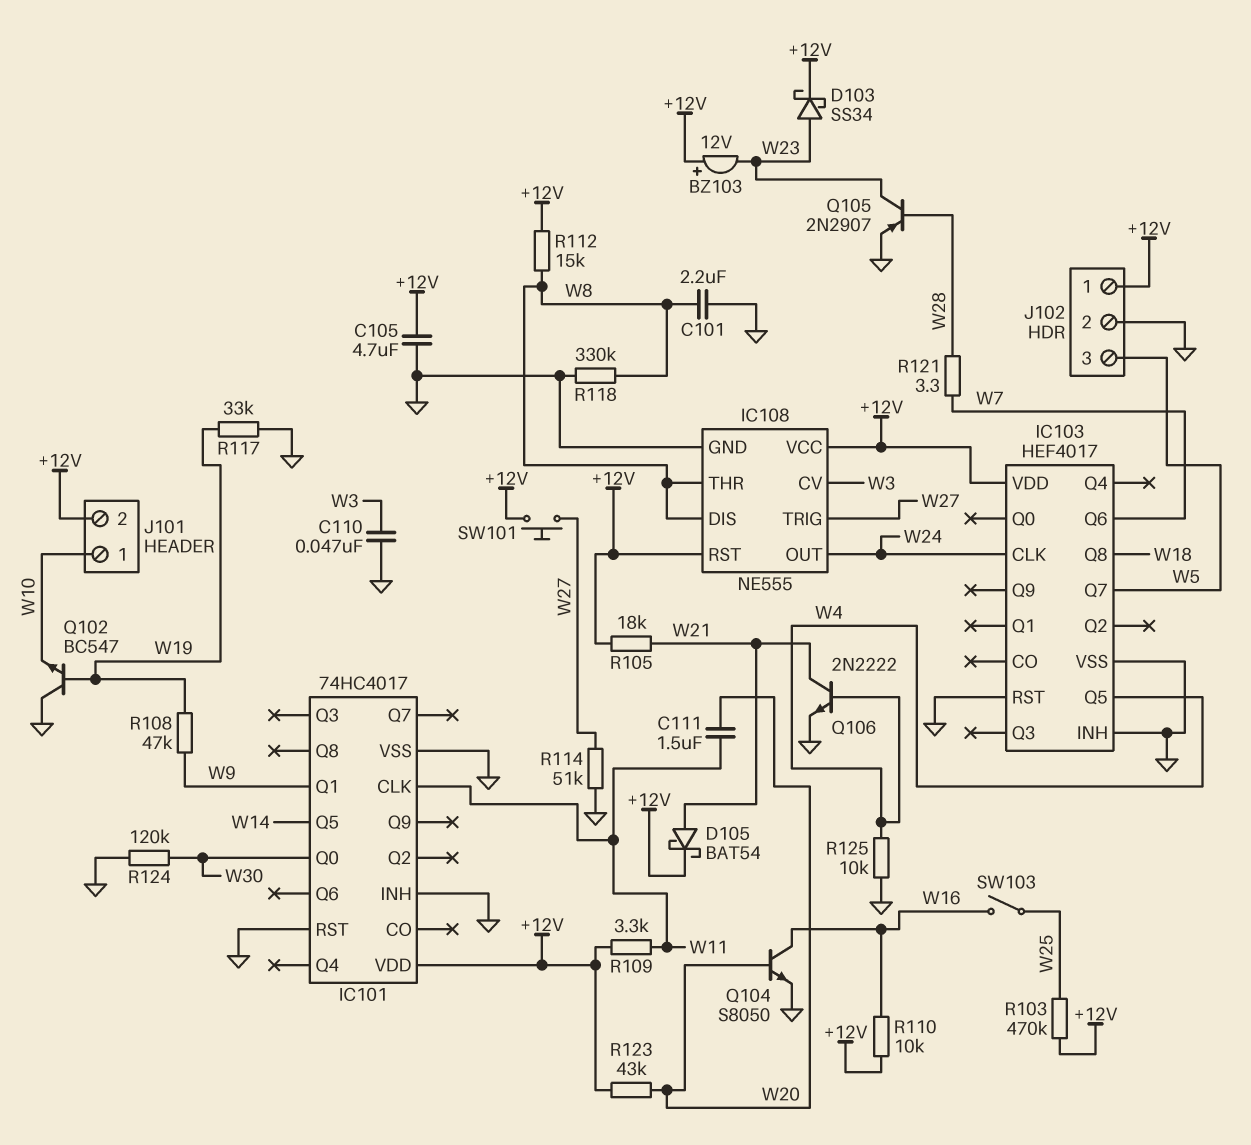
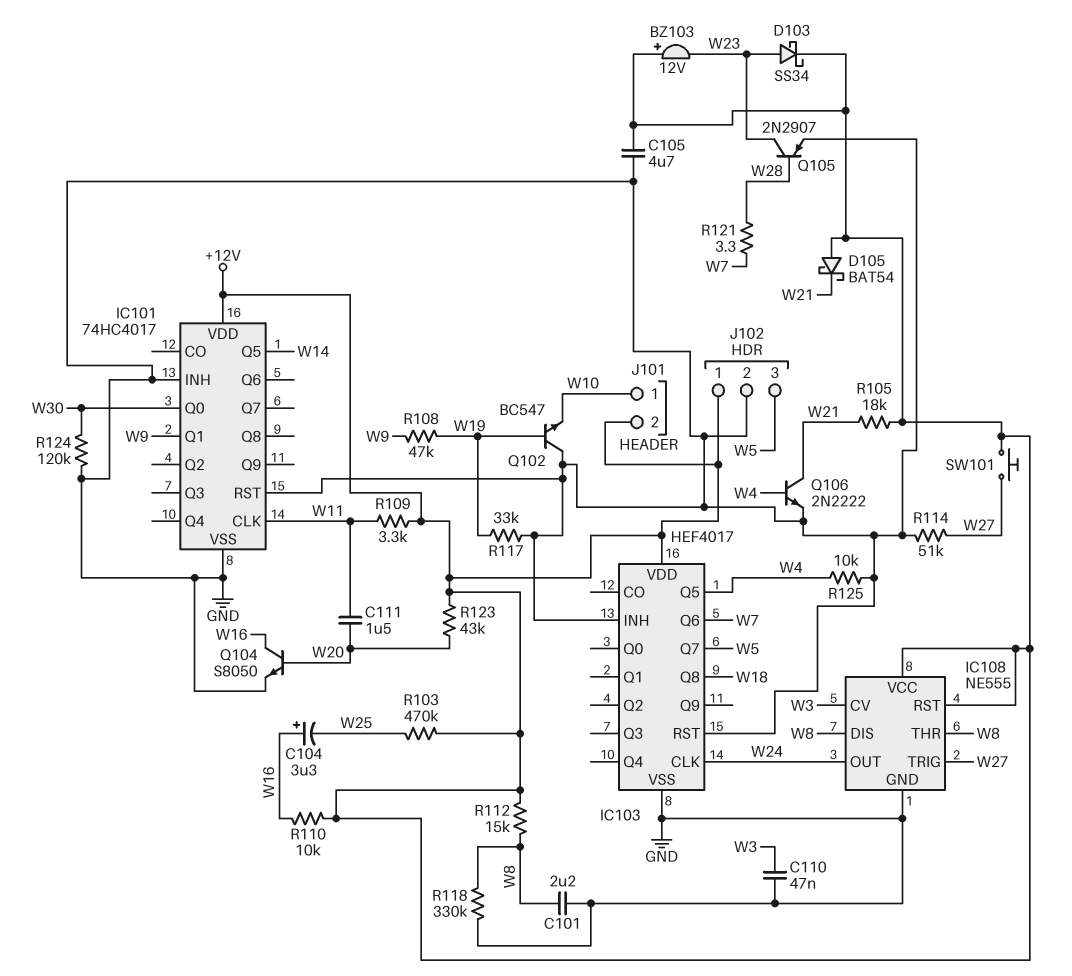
C104: none -> 3.3uF (plus W16, minus W25)
D105: schottky BAT54 (A W21, K +12V) -> schottky BAT54 (A +12V, K W21)
SW103: switch (W16, W25) -> none

